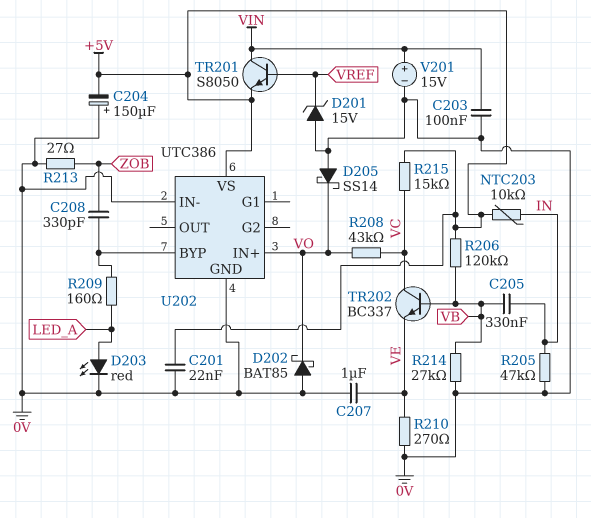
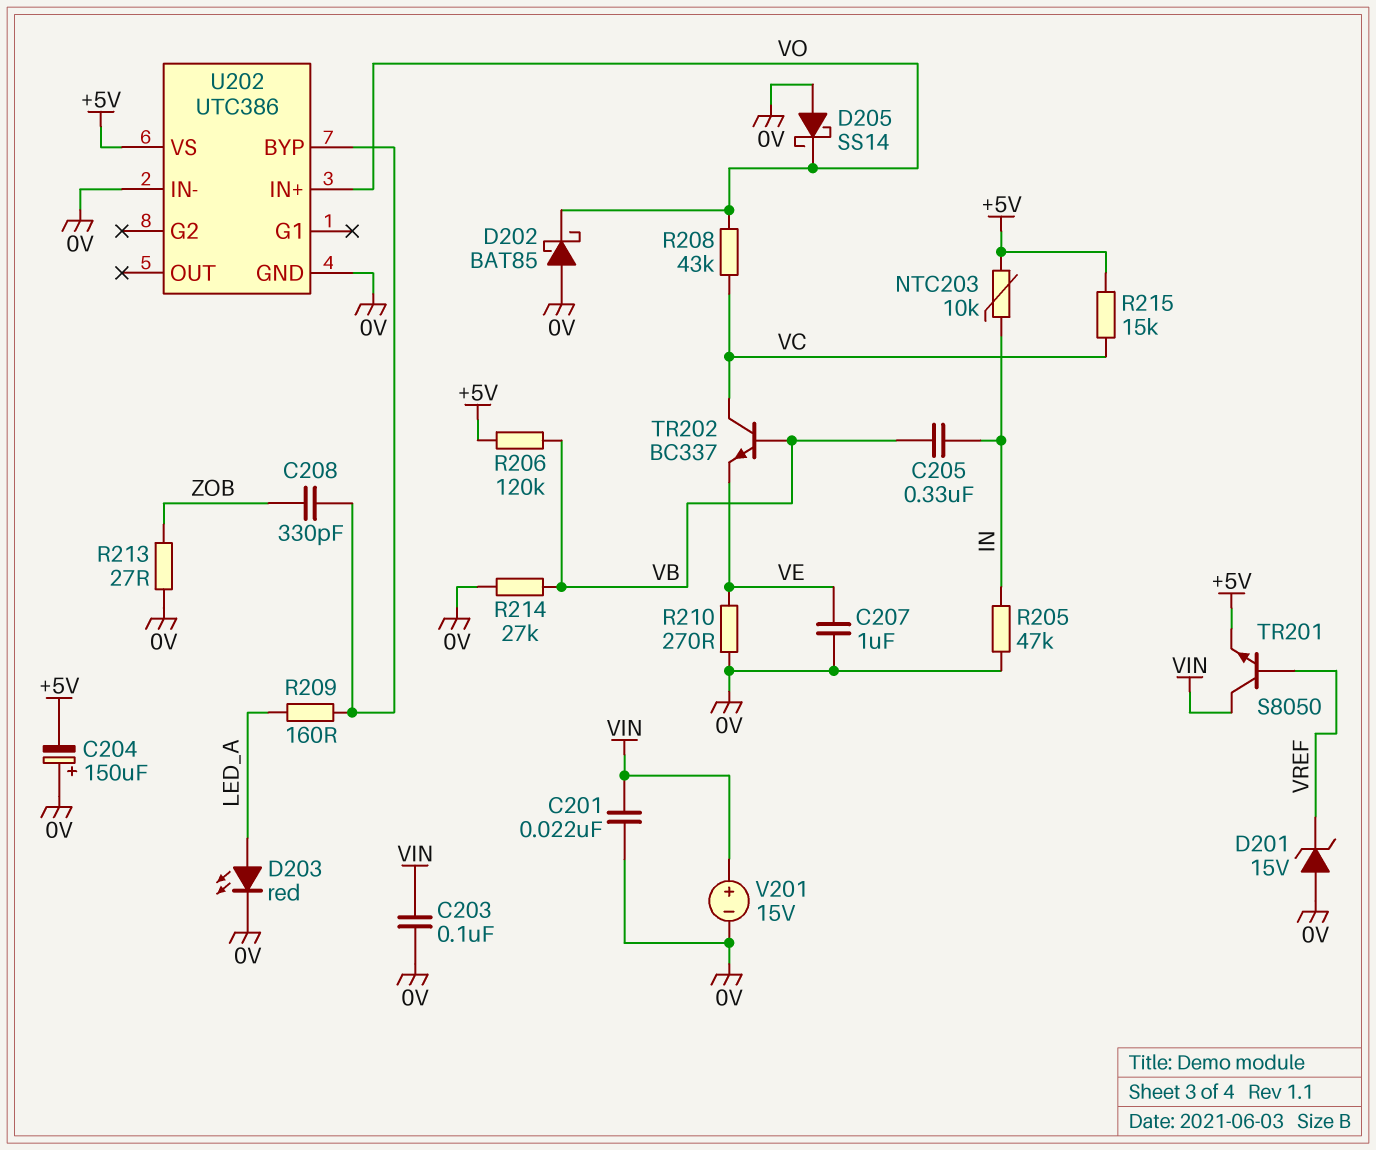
C201: 22nF (+5V, 0V) -> 22nF (0V, VIN)

